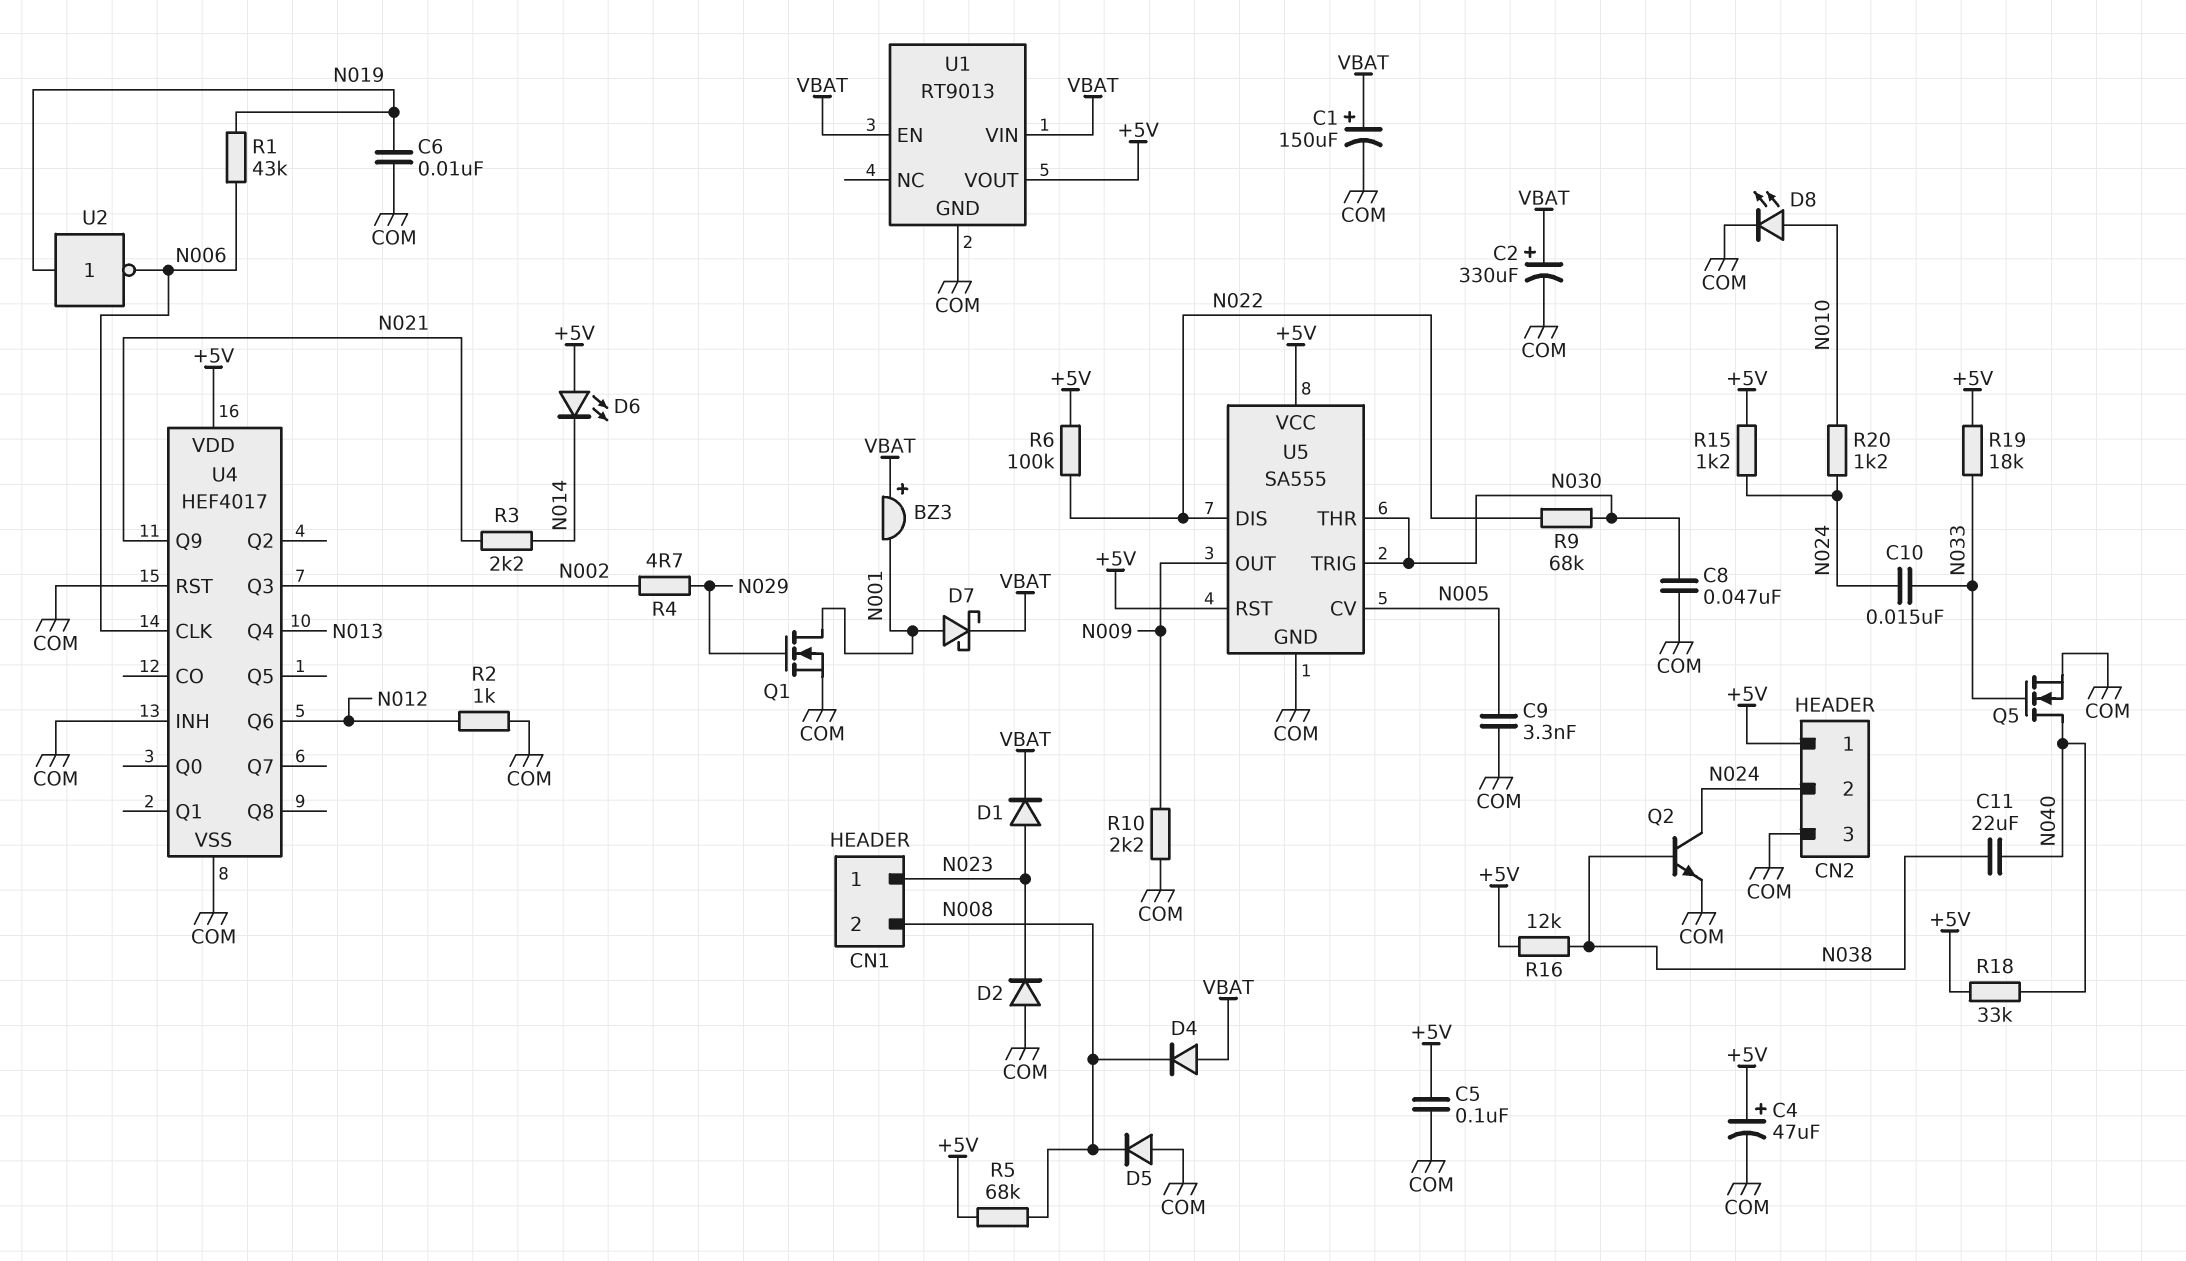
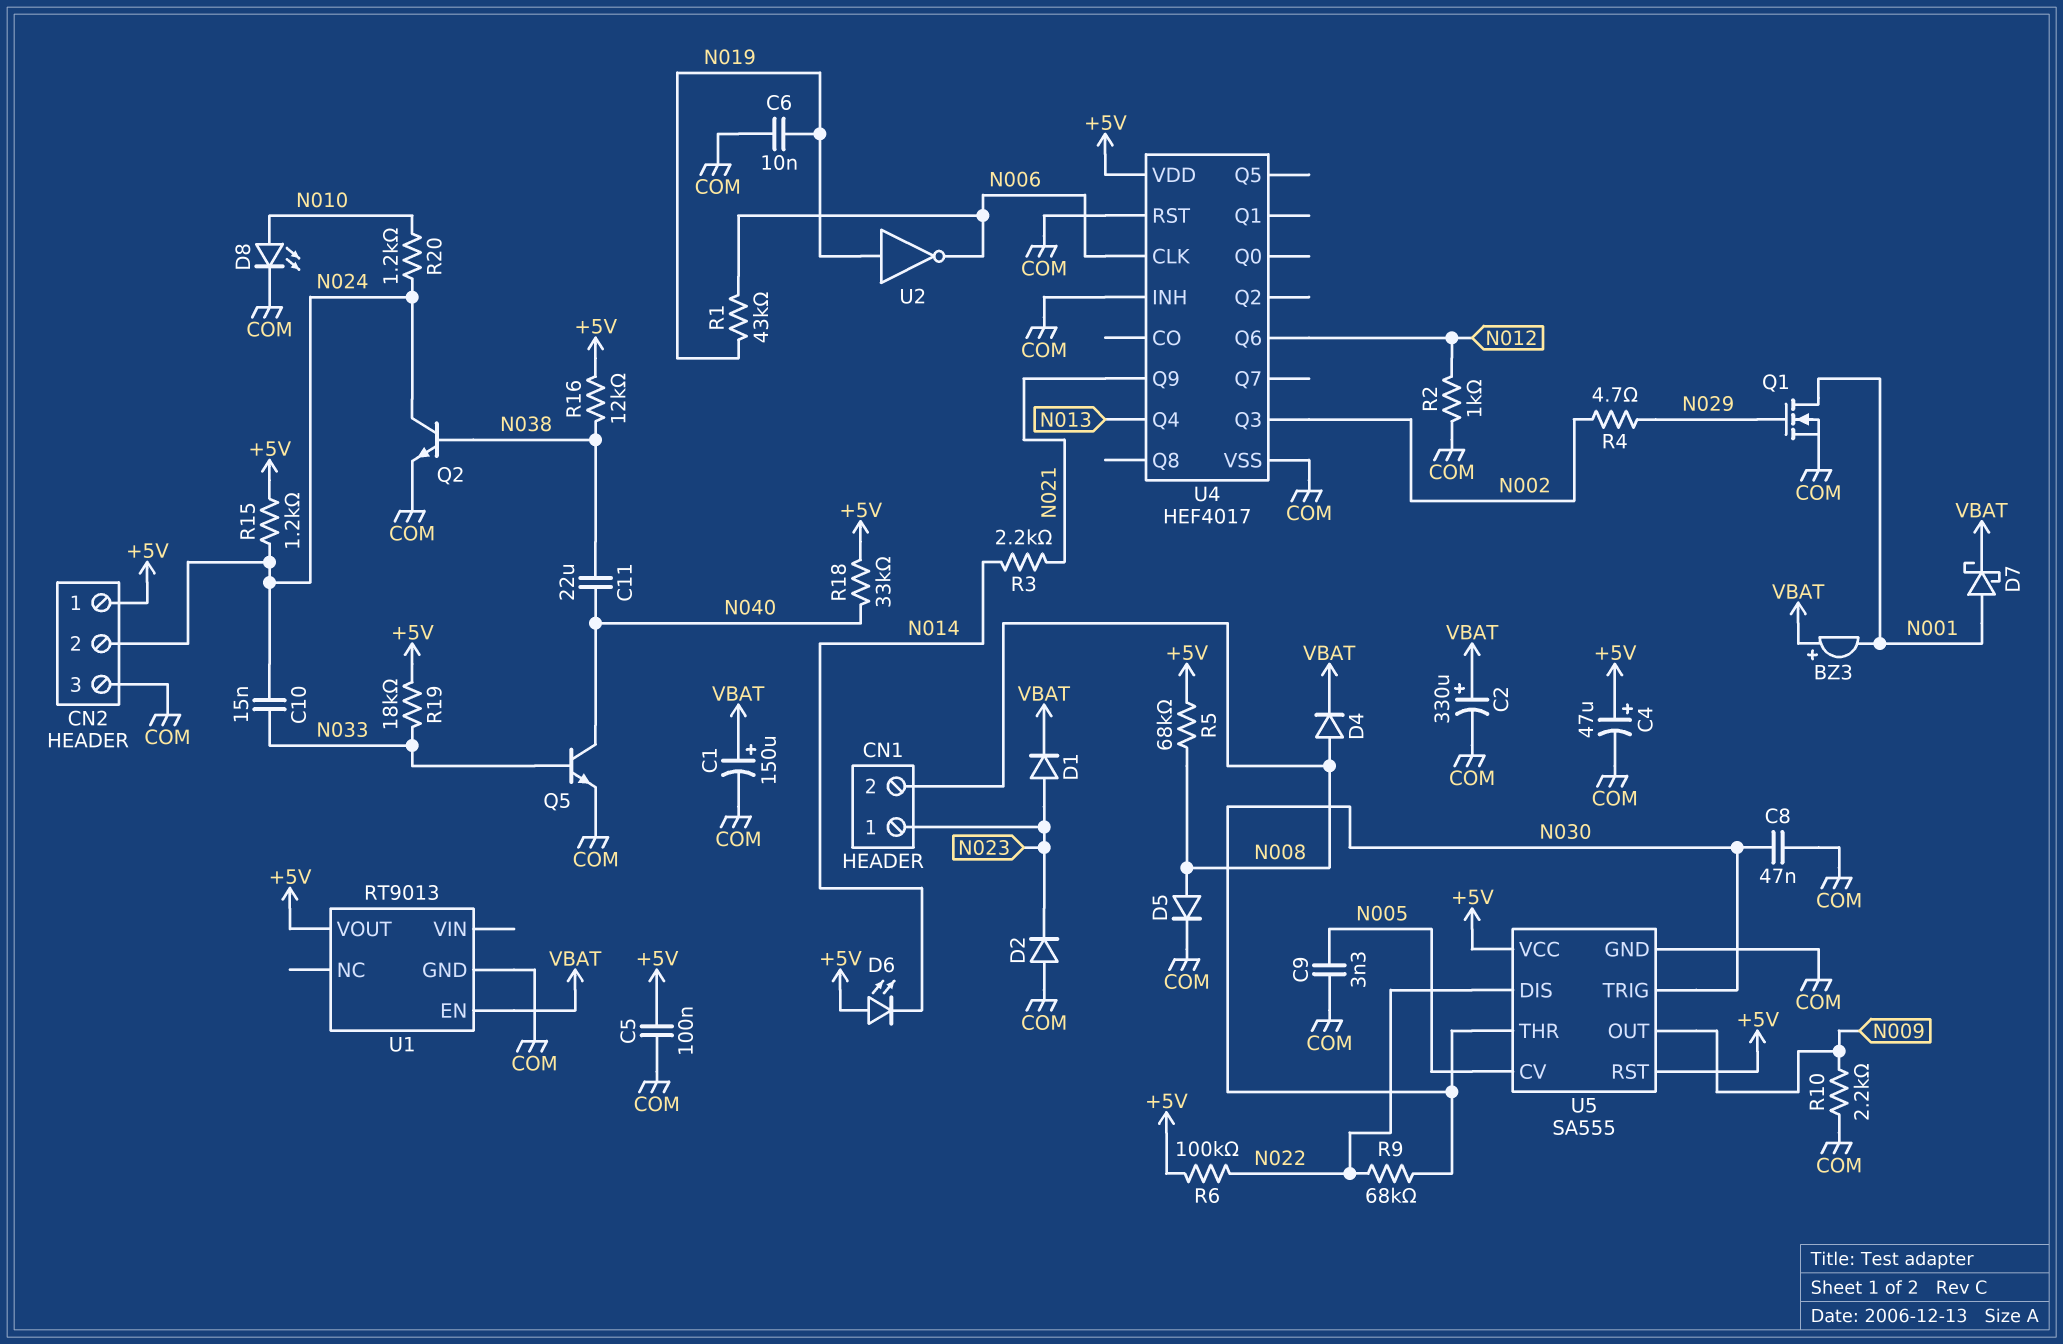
D4: diode (A VBAT, K N008) -> diode (A N008, K VBAT)
D5: diode (A COM, K N008) -> diode (A N008, K COM)
Q5: NMOS (G N033, D N040, S COM) -> NPN (B N033, C N040, E COM)
U1 pin VIN: VBAT -> none

